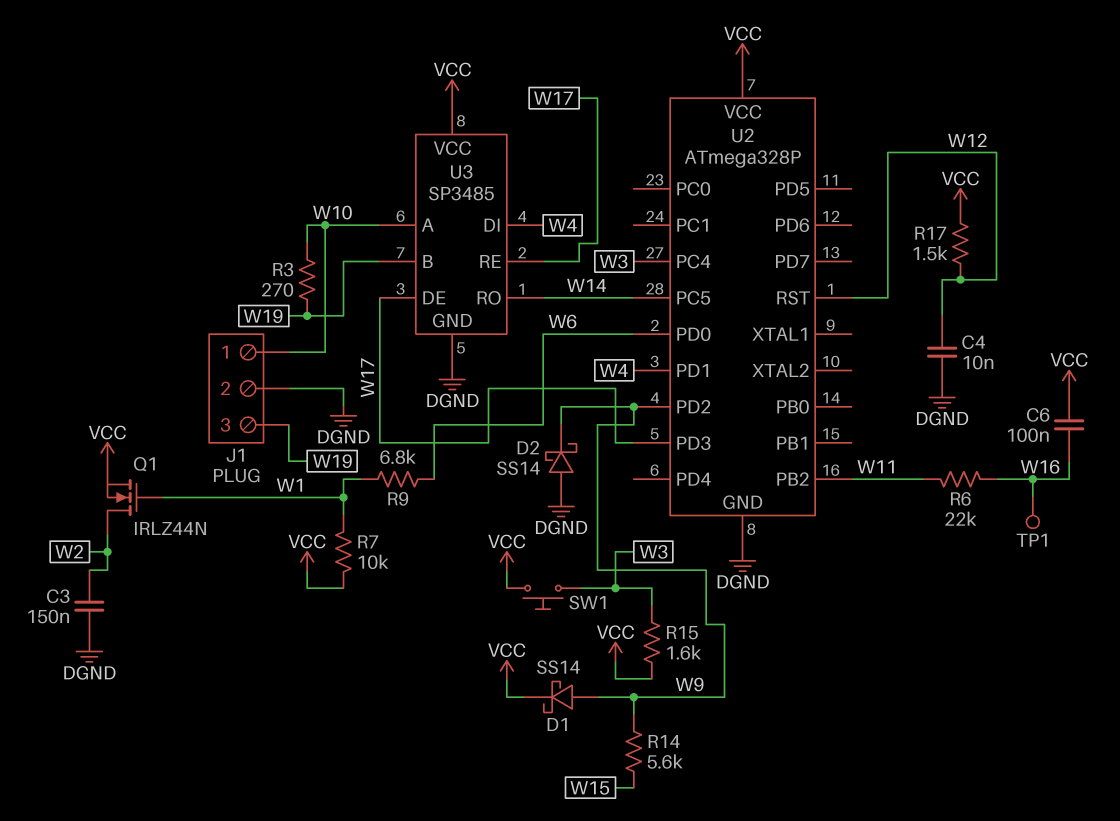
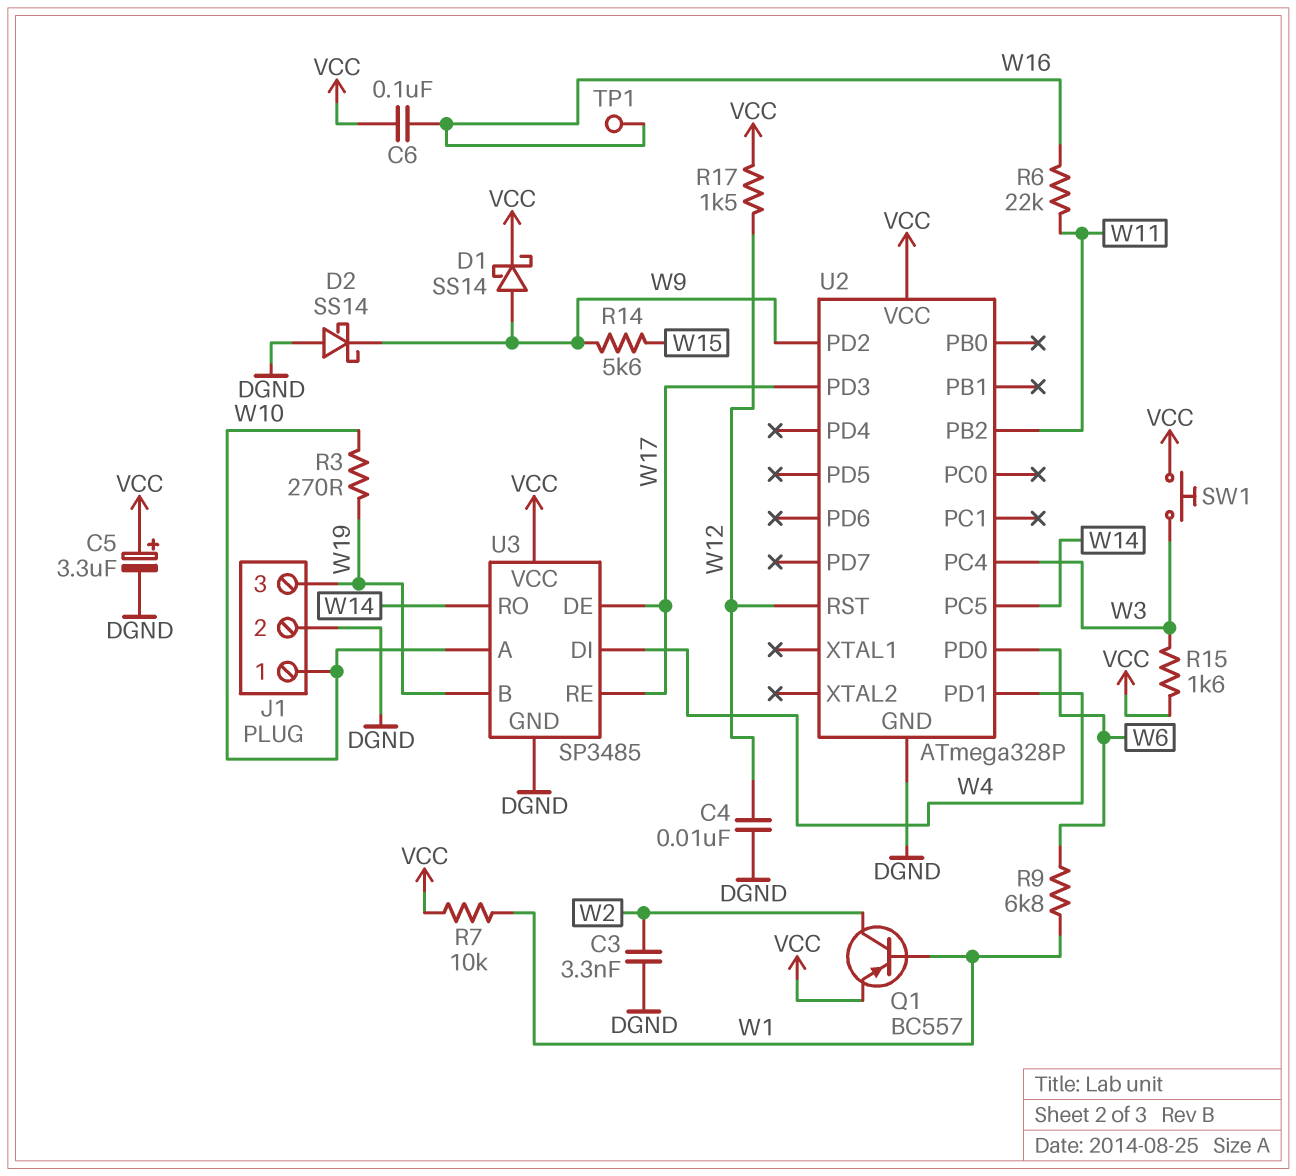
C3: 150nF (DGND, W2) -> 3.3nF (DGND, W2)
C5: none -> 3.3uF (plus VCC, minus DGND)
Q1: NMOS IRLZ44N (G W1, D W2, S VCC) -> PNP BC557 (B W1, C W2, E VCC)

